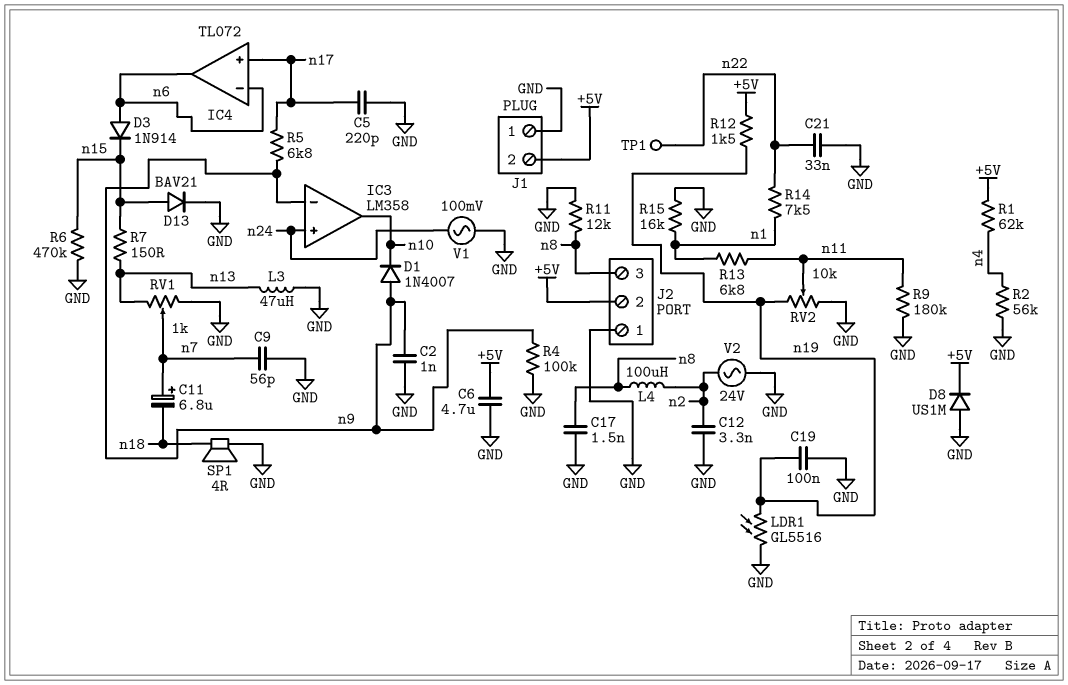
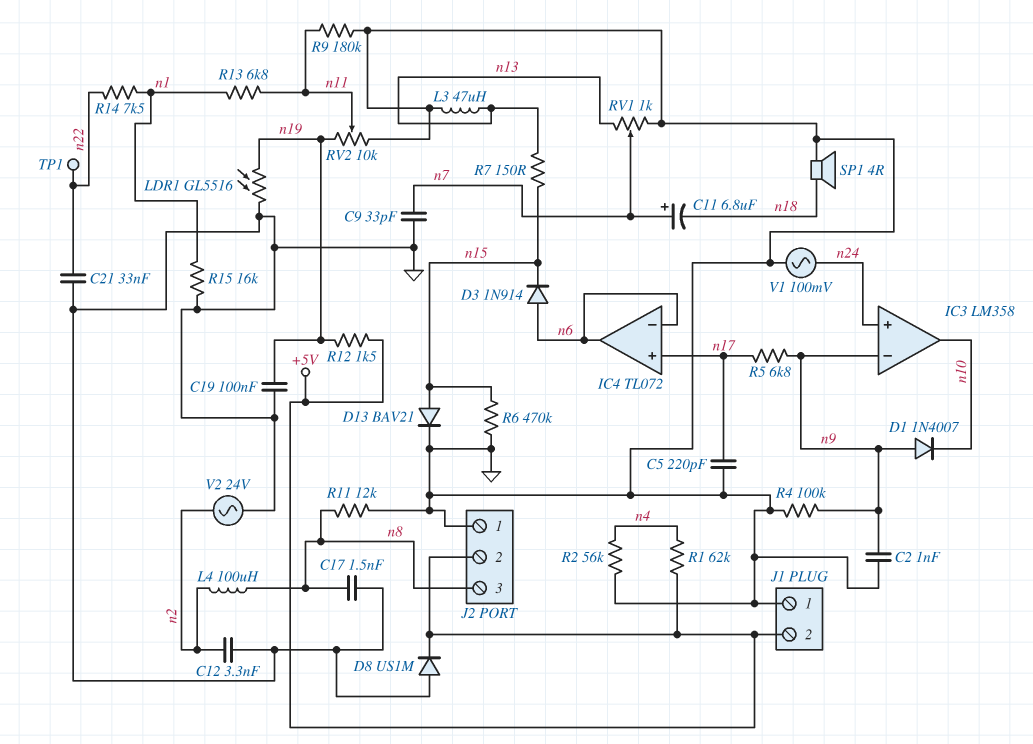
C6: 4.7uF (+5V, GND) -> none
C9: 56pF (GND, n7) -> 33pF (GND, n7)

